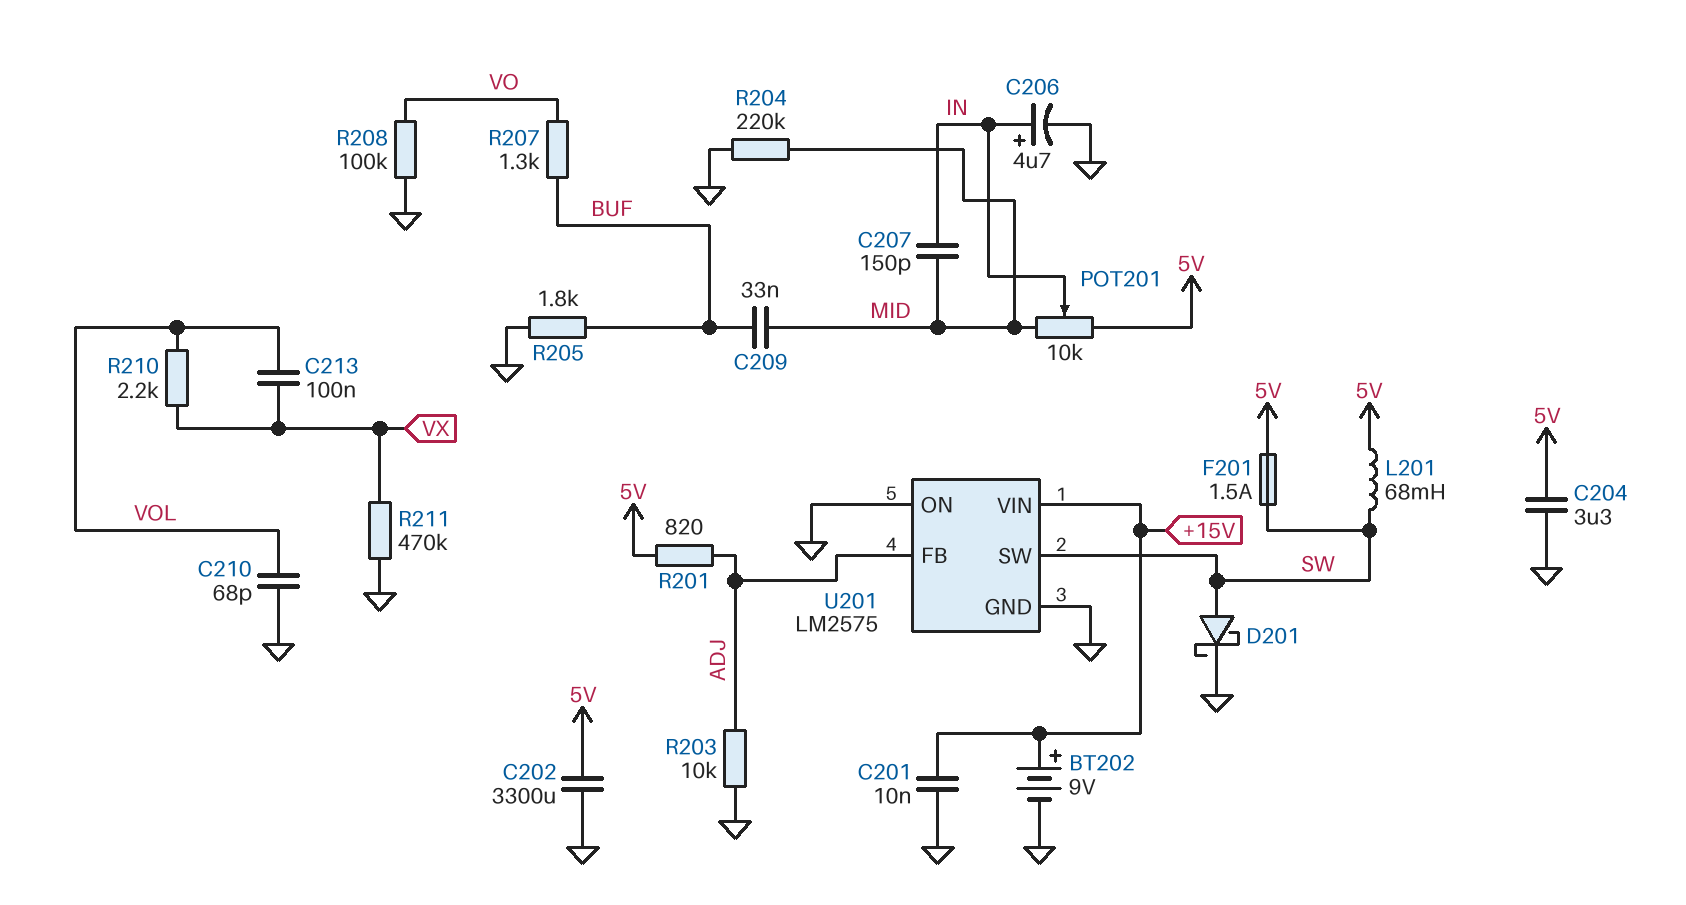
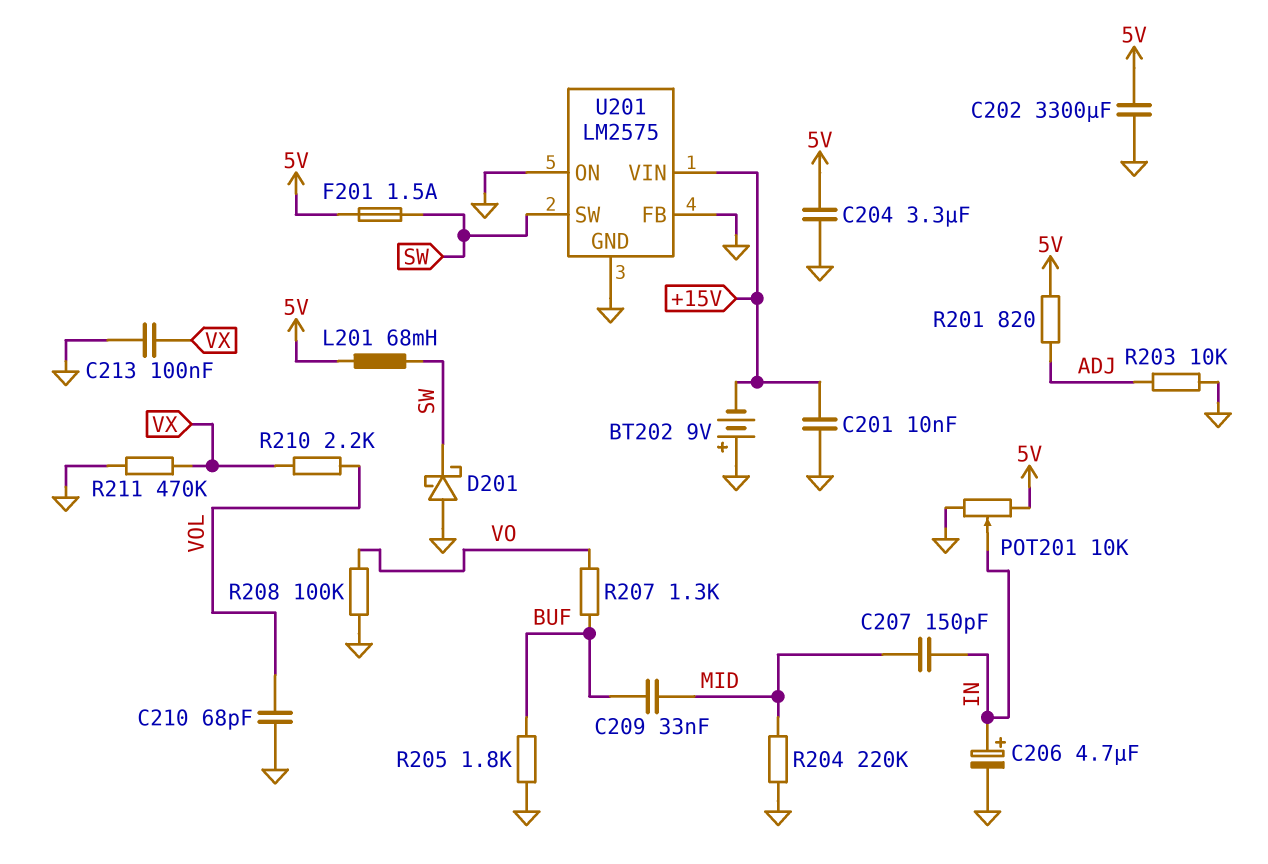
BT202: 9V (plus +15V, minus GND) -> 9V (plus GND, minus +15V)
C213: 100nF (VOL, VX) -> 100nF (GND, VX)
D201: schottky (A SW, K GND) -> schottky (A GND, K SW)
POT201: 10k (5V, MID, wiper IN) -> 10k (5V, GND, wiper IN)
U201 pin FB: ADJ -> GND

